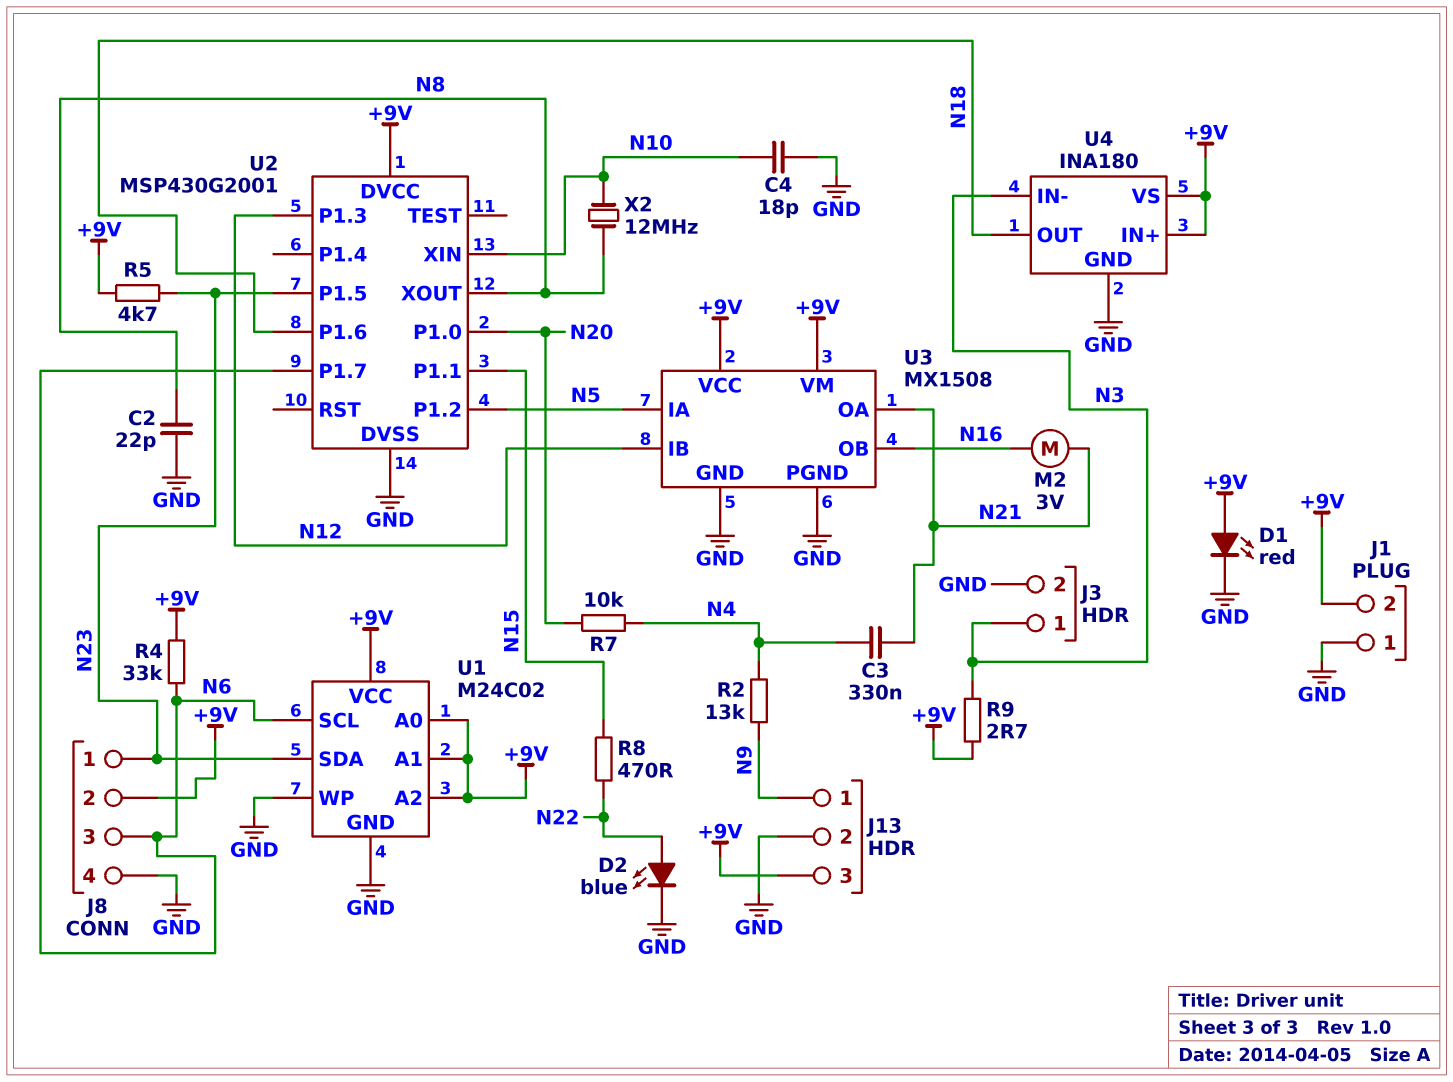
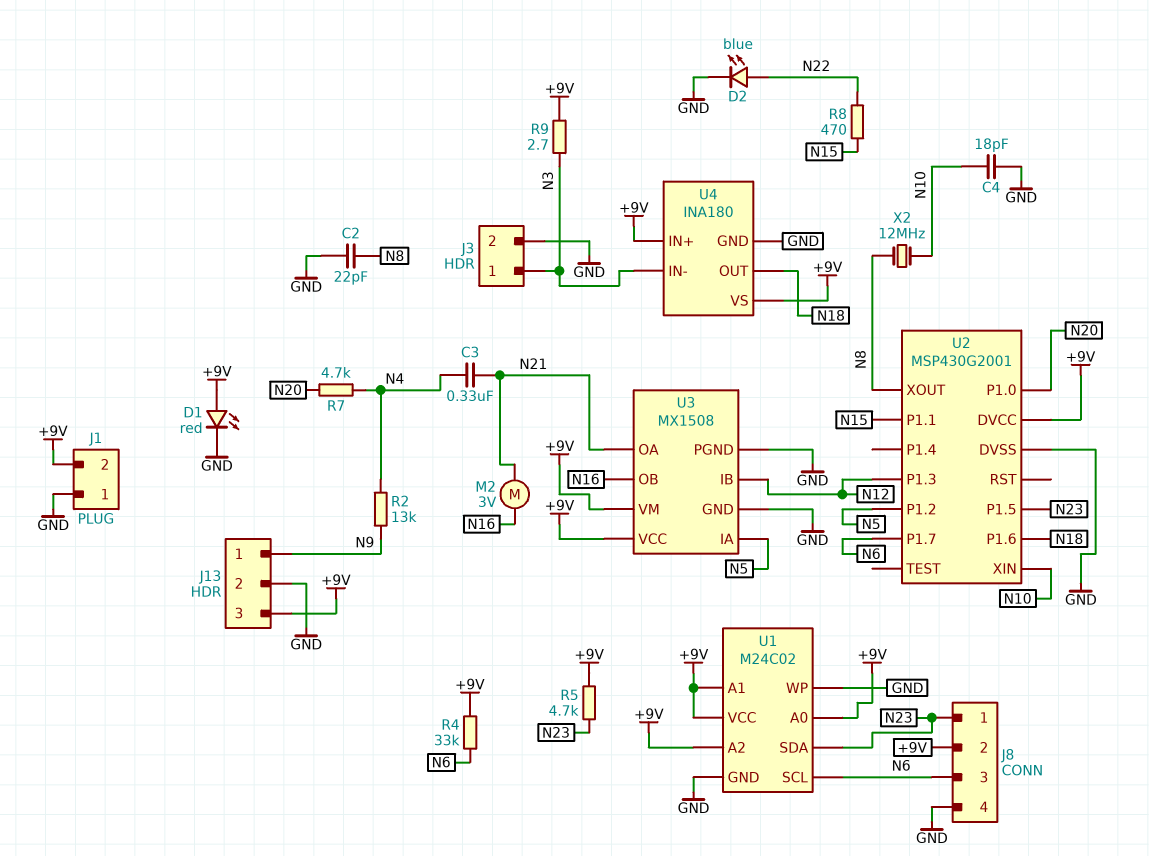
R7: 10k (N4, N20) -> 4.7k (N4, N20)

